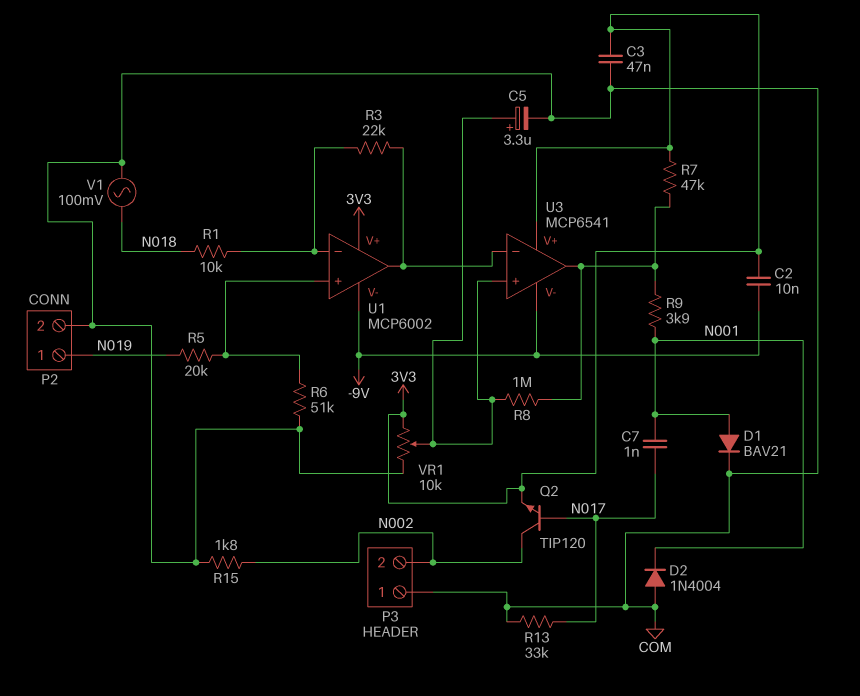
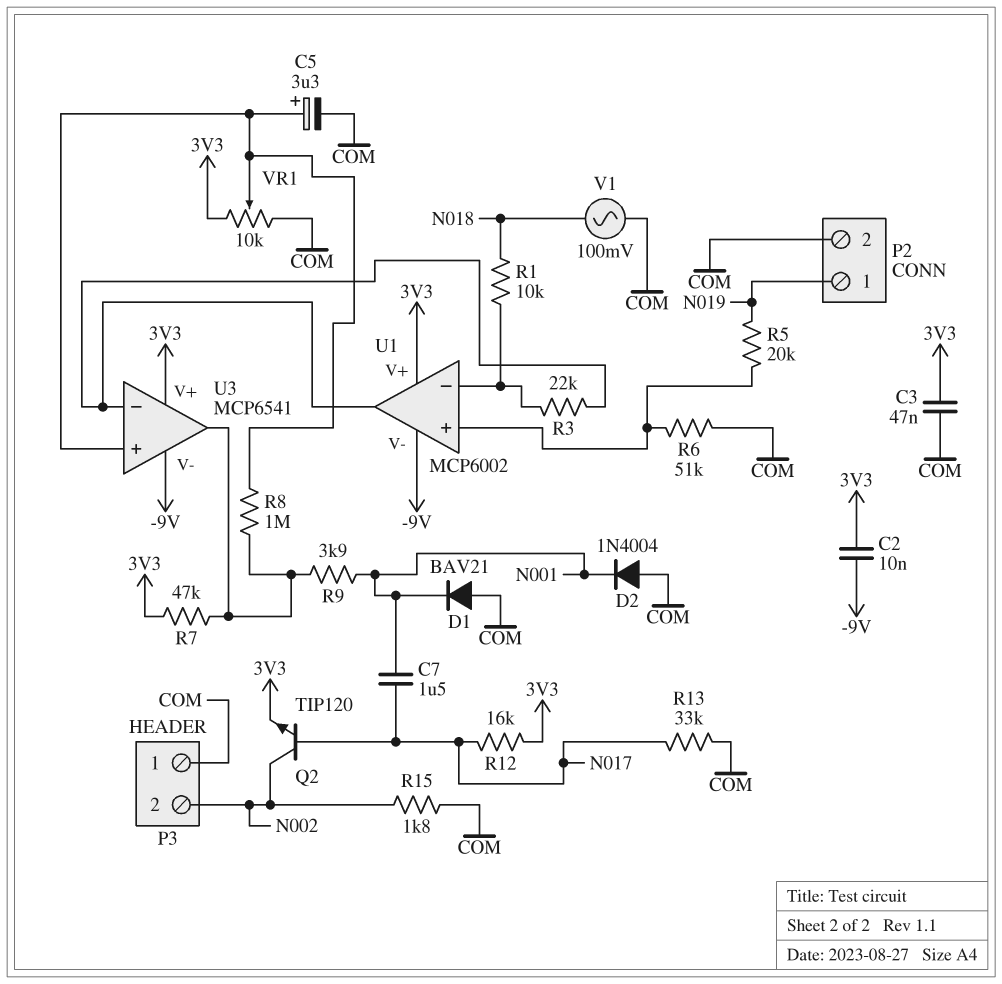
C7: 1nF (N001, N017) -> 1.5uF (N001, N017)
D1: diode BAV21 (A N001, K COM) -> diode BAV21 (A COM, K N001)
R12: none -> 16k (3V3, N017)

